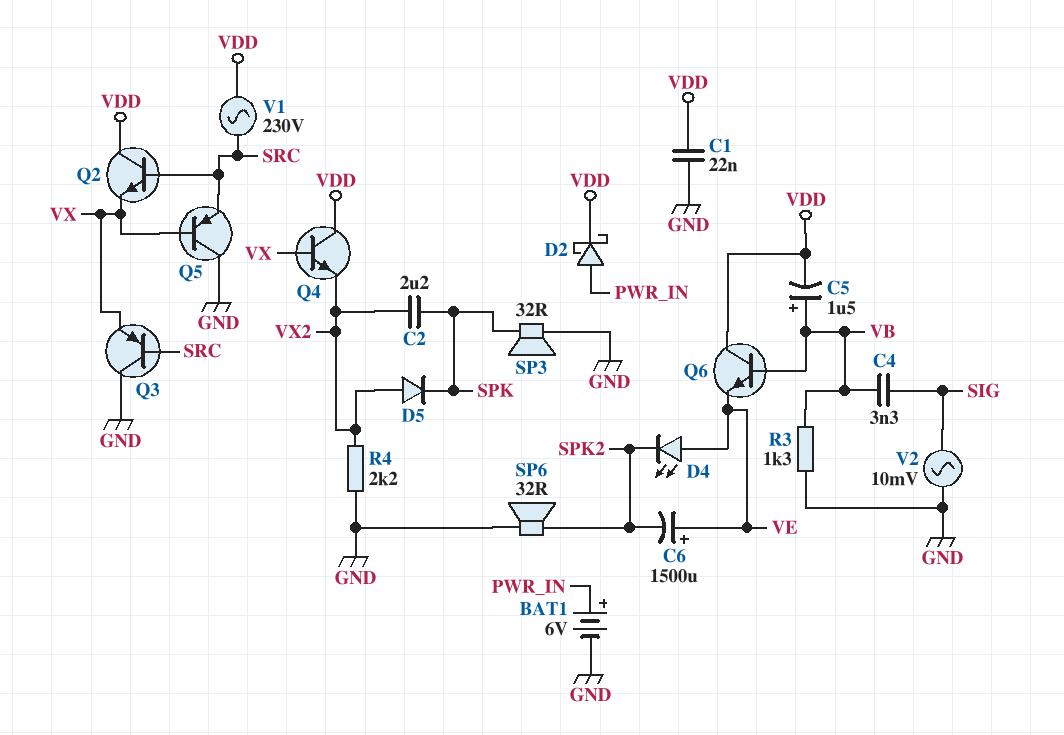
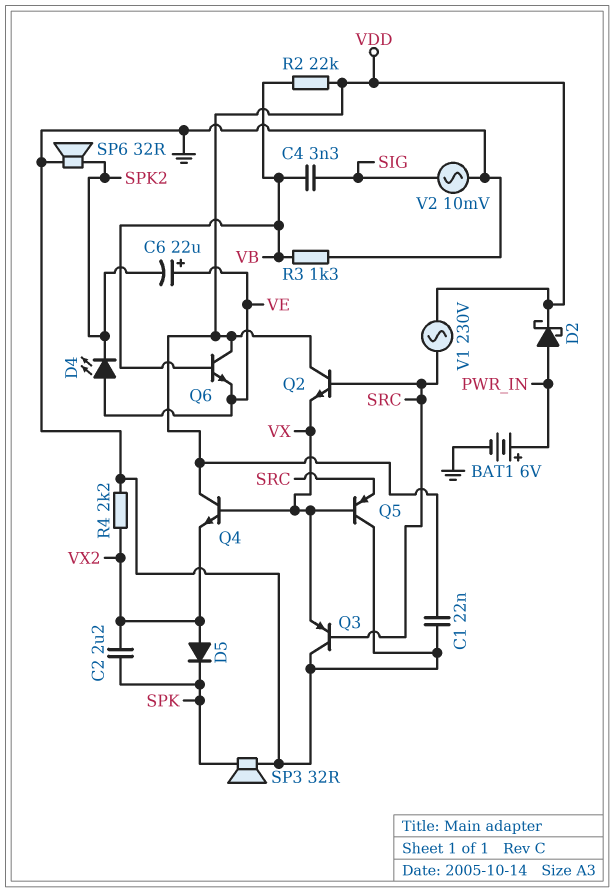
C5: 1.5uF (plus VB, minus VDD) -> none
C6: 1500uF (plus VE, minus SPK2) -> 22uF (plus VE, minus SPK2)
R2: none -> 22k (VB, VDD)

